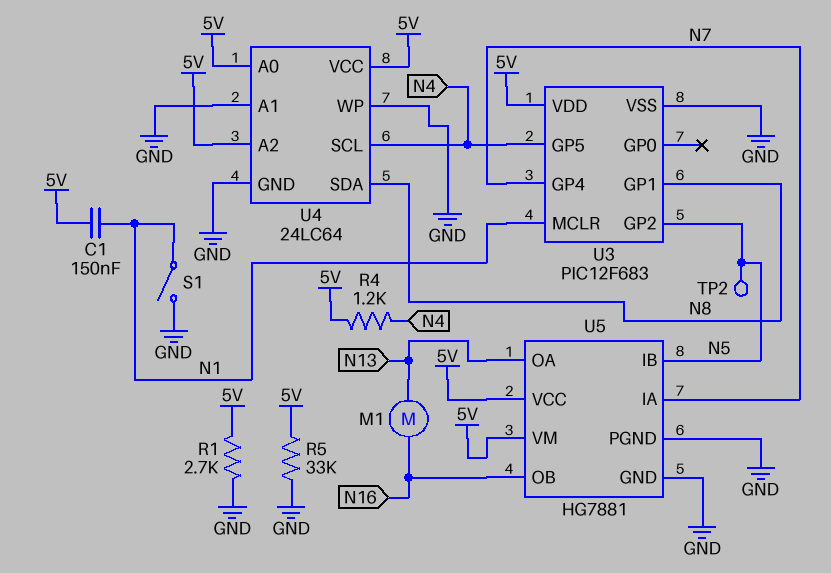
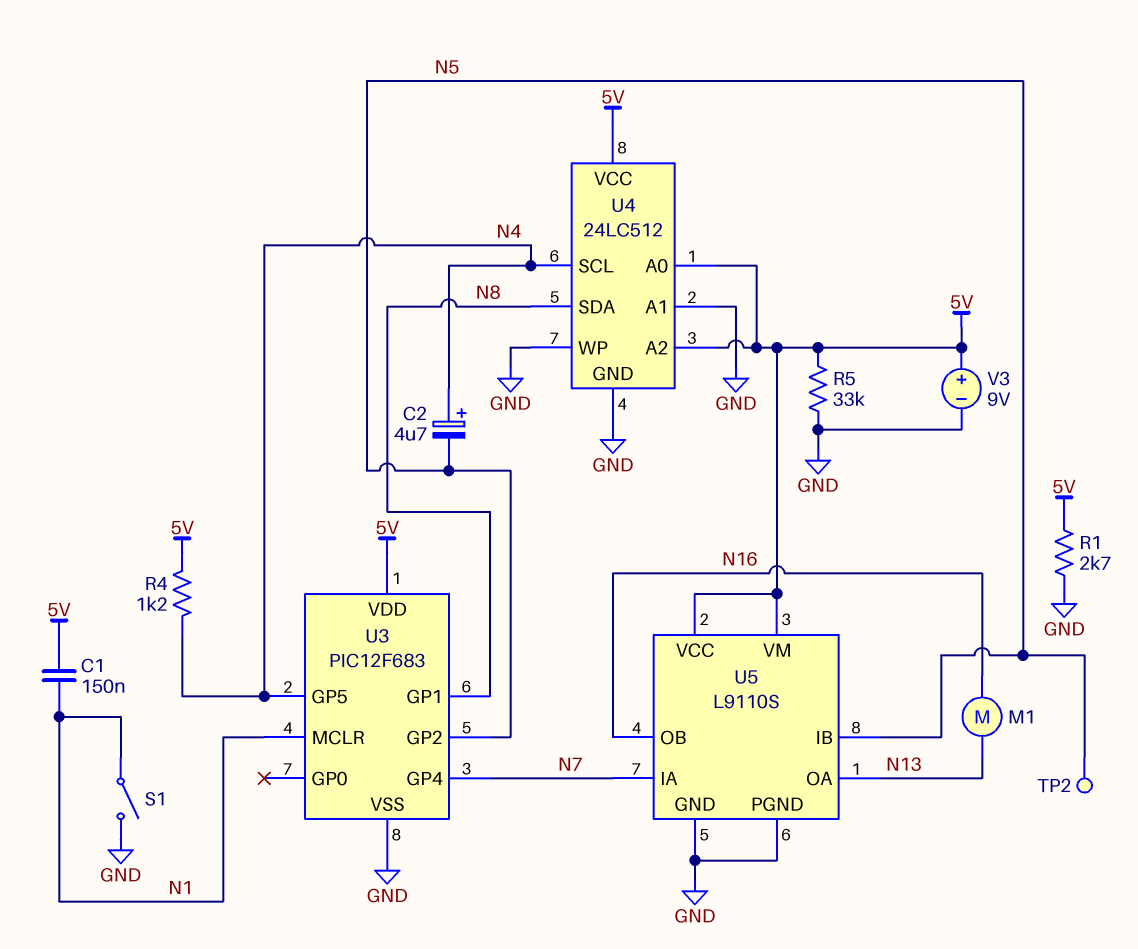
C2: none -> 4.7uF (plus N4, minus N5)
U4: 24LC64 -> 24LC512
U5: HG7881 -> L9110S
V3: none -> 9V (plus 5V, minus GND)

